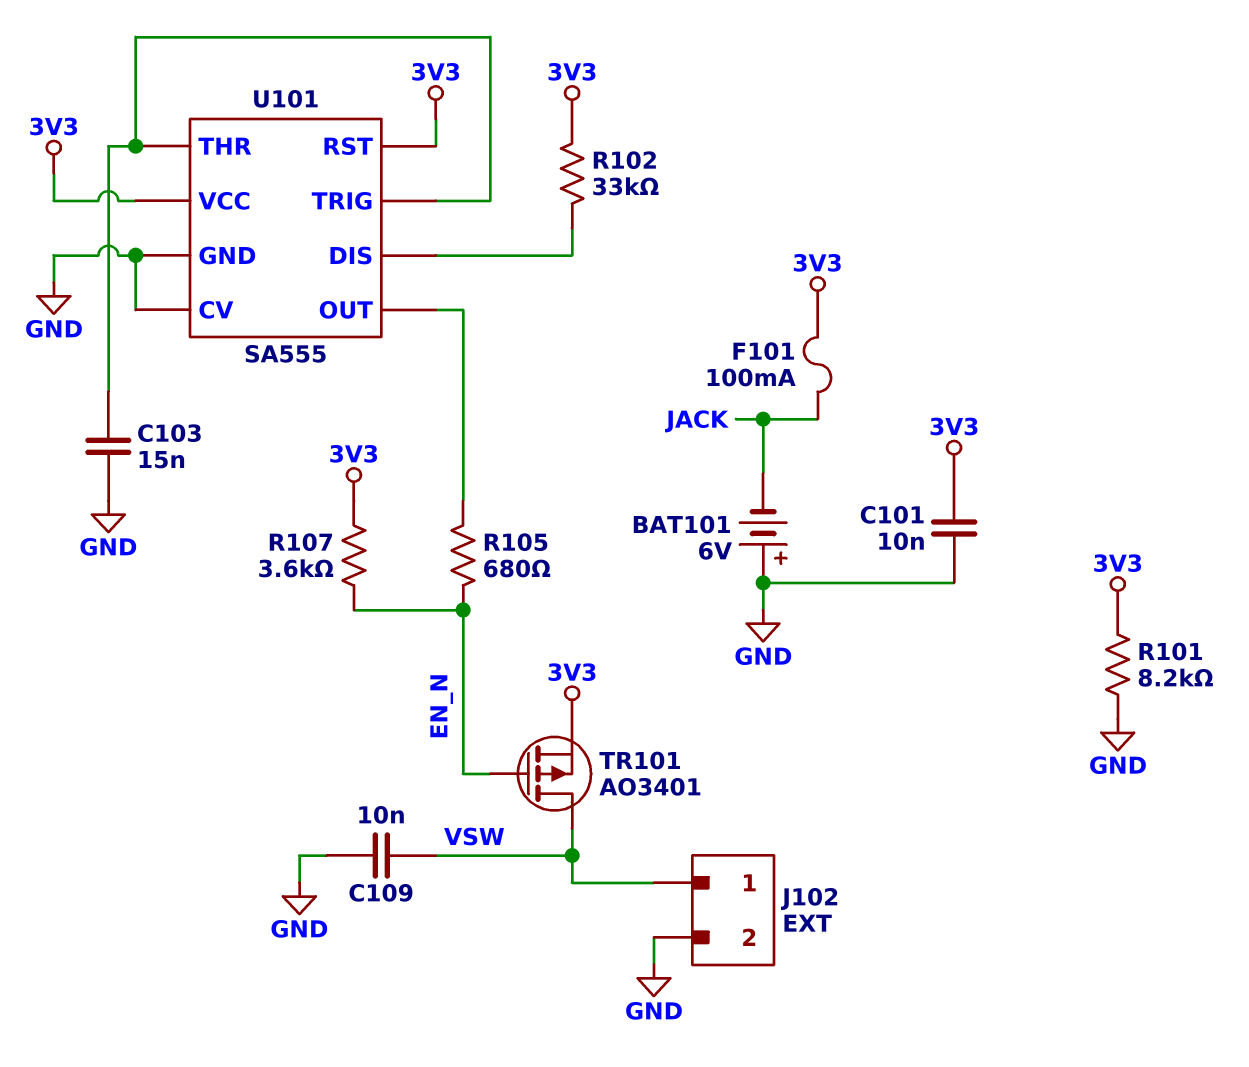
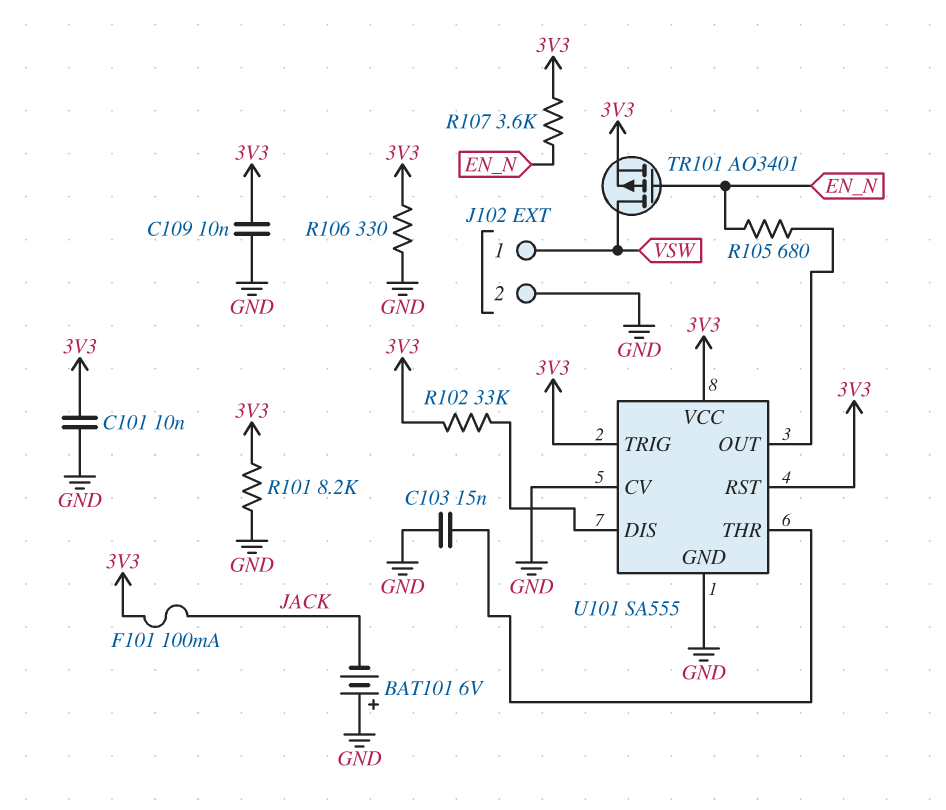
C109: 10nF (GND, VSW) -> 10nF (3V3, GND)
R106: none -> 330 (3V3, GND)
U101 pin TRIG: U101/THR -> 3V3

